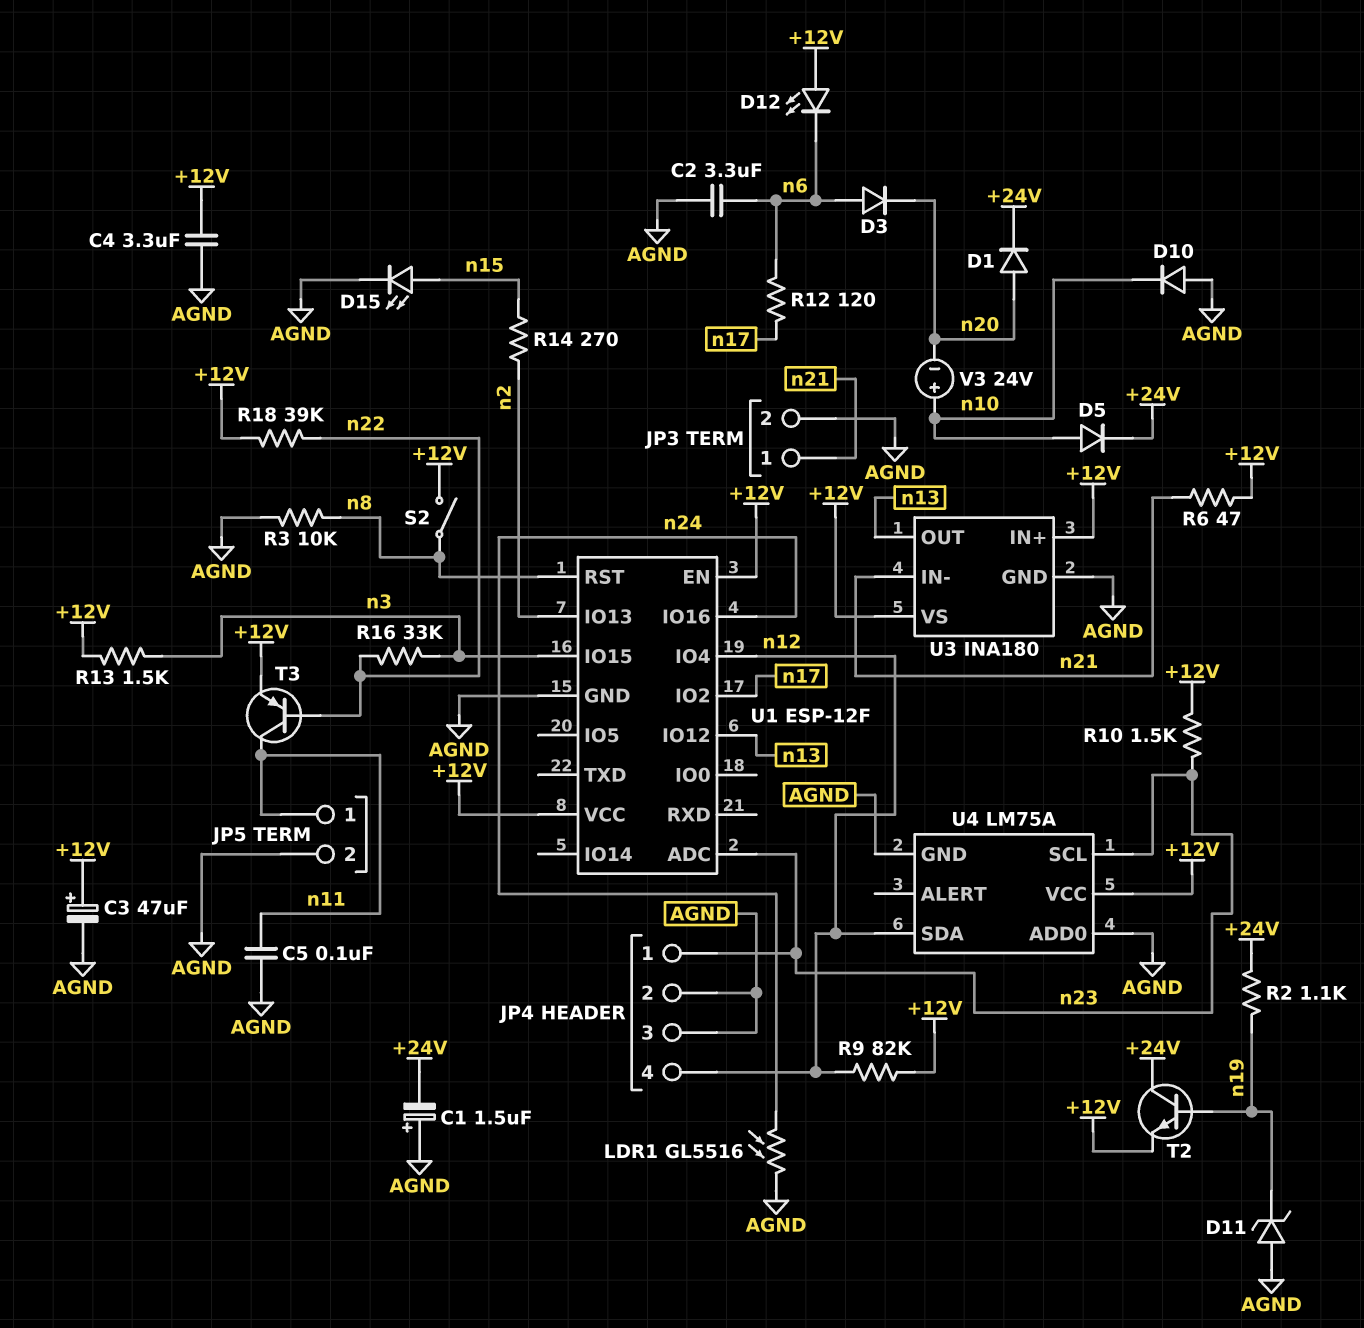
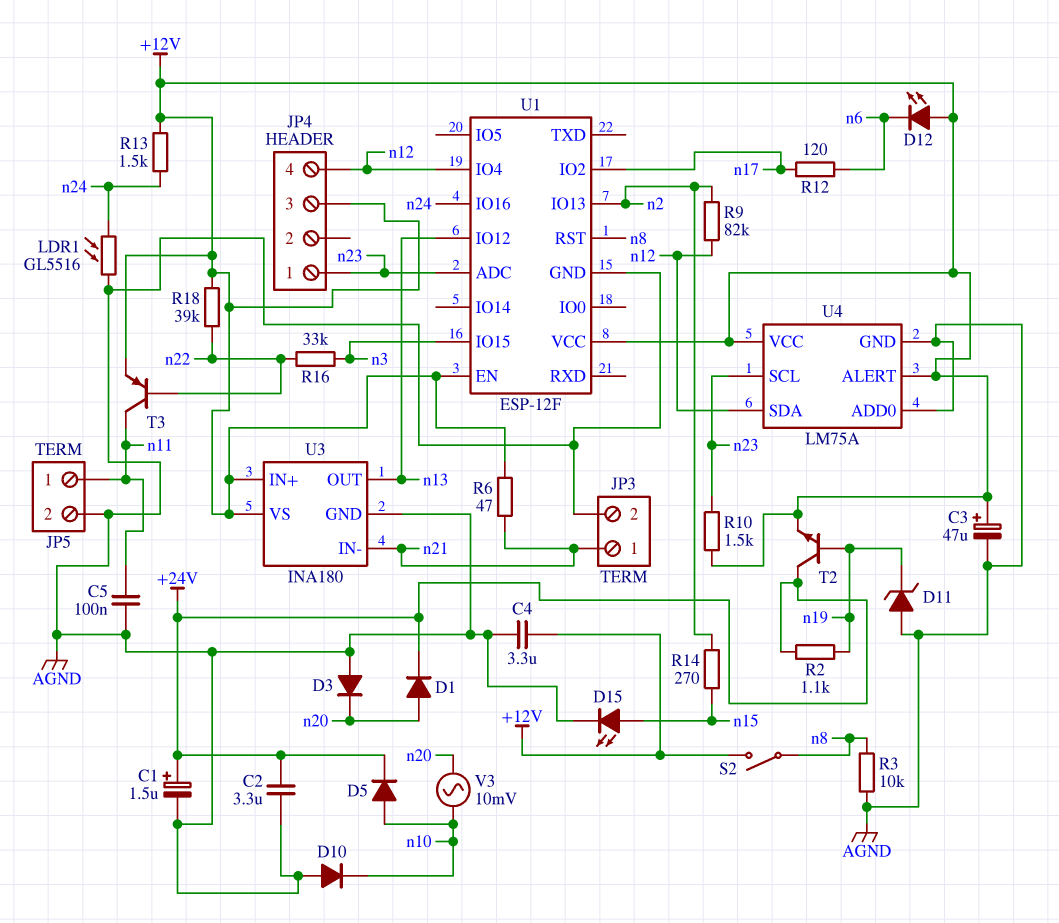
C1: 1.5uF (plus AGND, minus +24V) -> 1.5uF (plus +24V, minus AGND)
C2: 3.3uF (AGND, n6) -> 3.3uF (+24V, AGND)
D3: diode (A n6, K n20) -> diode (A AGND, K n20)
JP4 pin 2: AGND -> none
JP4 pin 3: AGND -> +12V
R9: 82k (+12V, n12) -> 82k (n2, n12)
R13: 1.5k (+12V, n3) -> 1.5k (+12V, n24)
U4 pin ALERT: none -> +12V
V3: 24V (plus n10, minus n20) -> AC 10mV (n10, n20)

